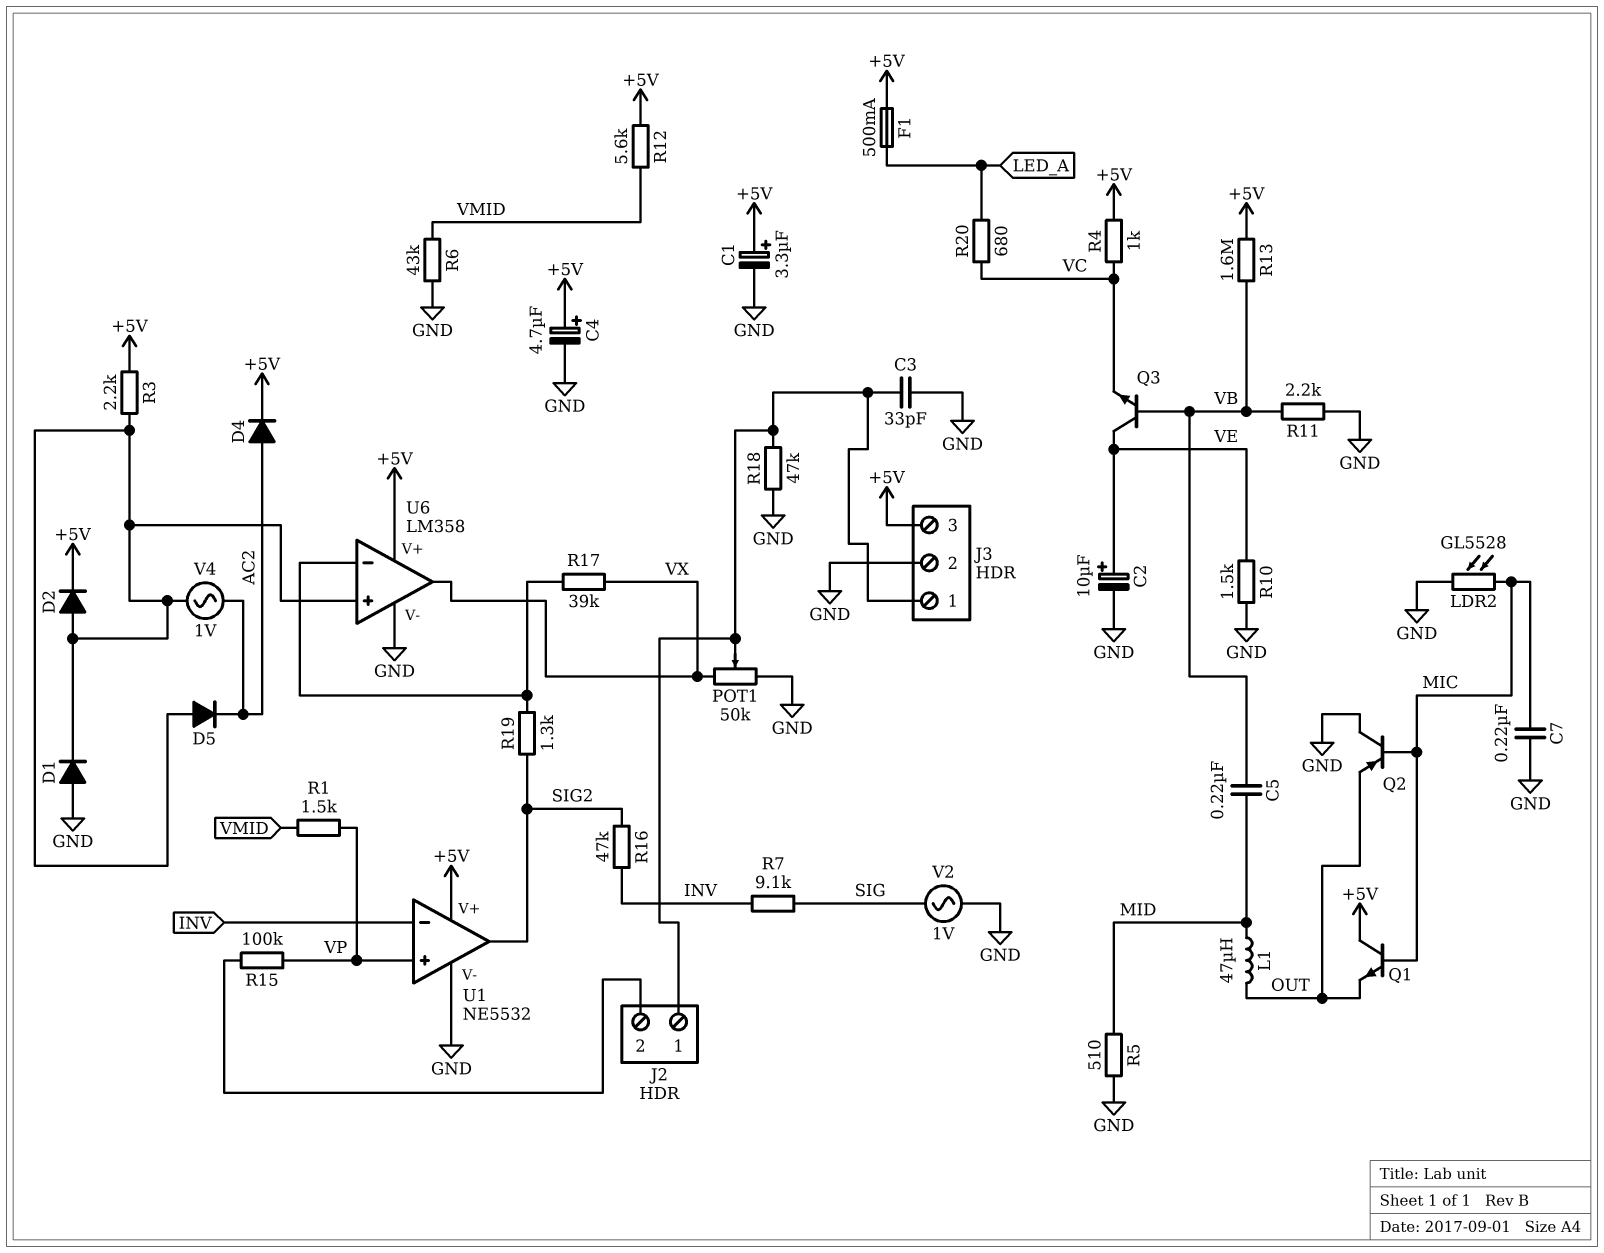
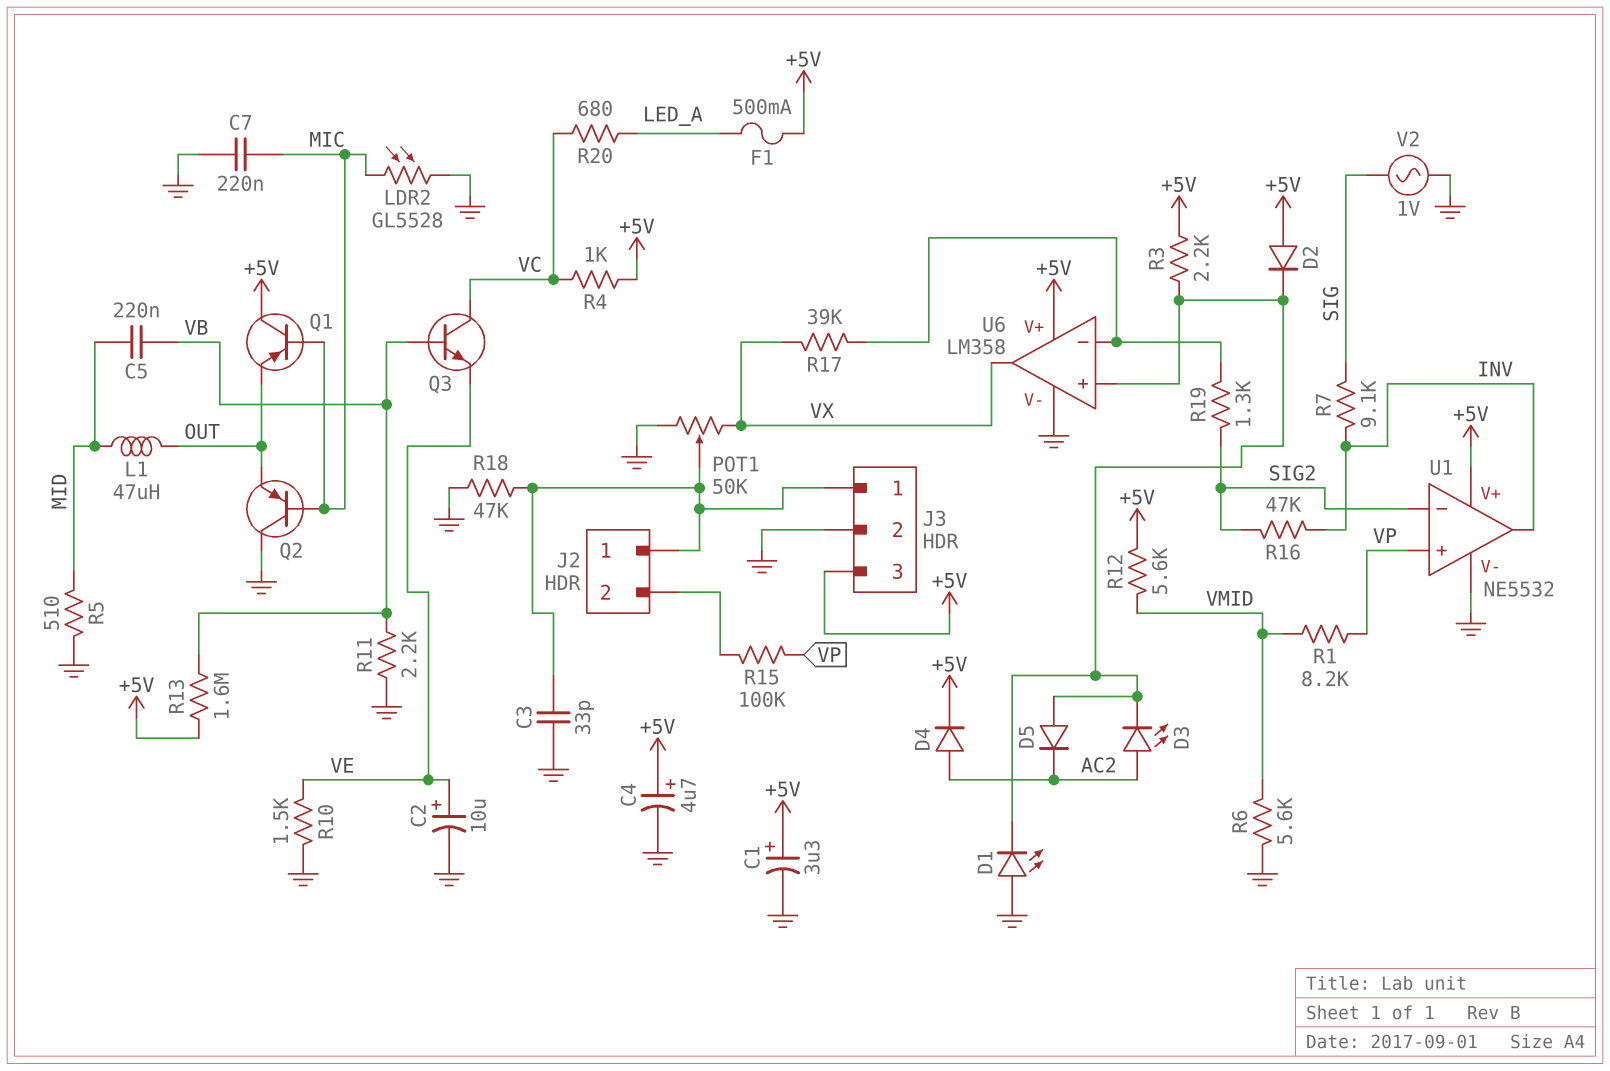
D1: diode (A GND, K U6/in+) -> LED (A GND, K U6/in+)
D2: diode (A U6/in+, K +5V) -> diode (A +5V, K U6/in+)
D3: none -> LED (A AC2, K U6/in+)
Q1: NPN (B MIC, C +5V, E OUT) -> PNP (B MIC, C +5V, E OUT)
Q3: NPN (B VB, C VE, E VC) -> NPN (B VB, C VC, E VE)
R1: 1.5k (VMID, VP) -> 8.2k (VMID, VP)
R6: 43k (GND, VMID) -> 5.6k (GND, VMID)
U1 pin in-: INV -> SIG2
U1 pin out: SIG2 -> INV
V4: AC 1V (AC2, U6/in+) -> none

